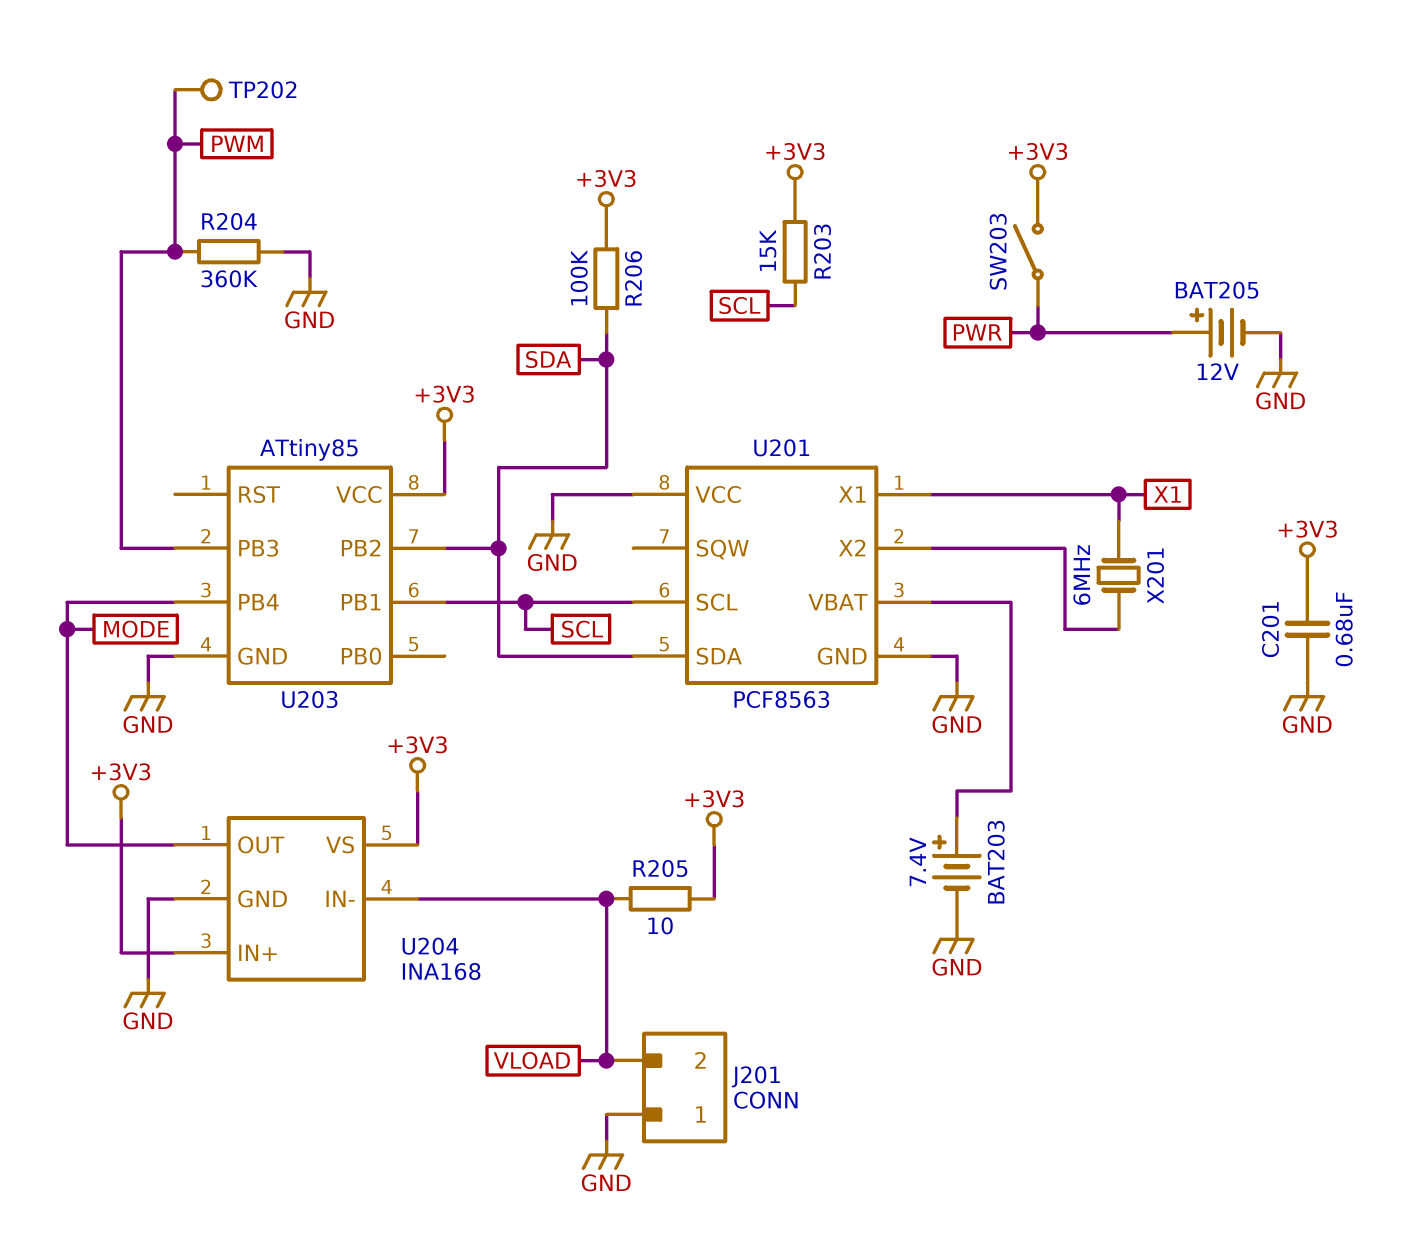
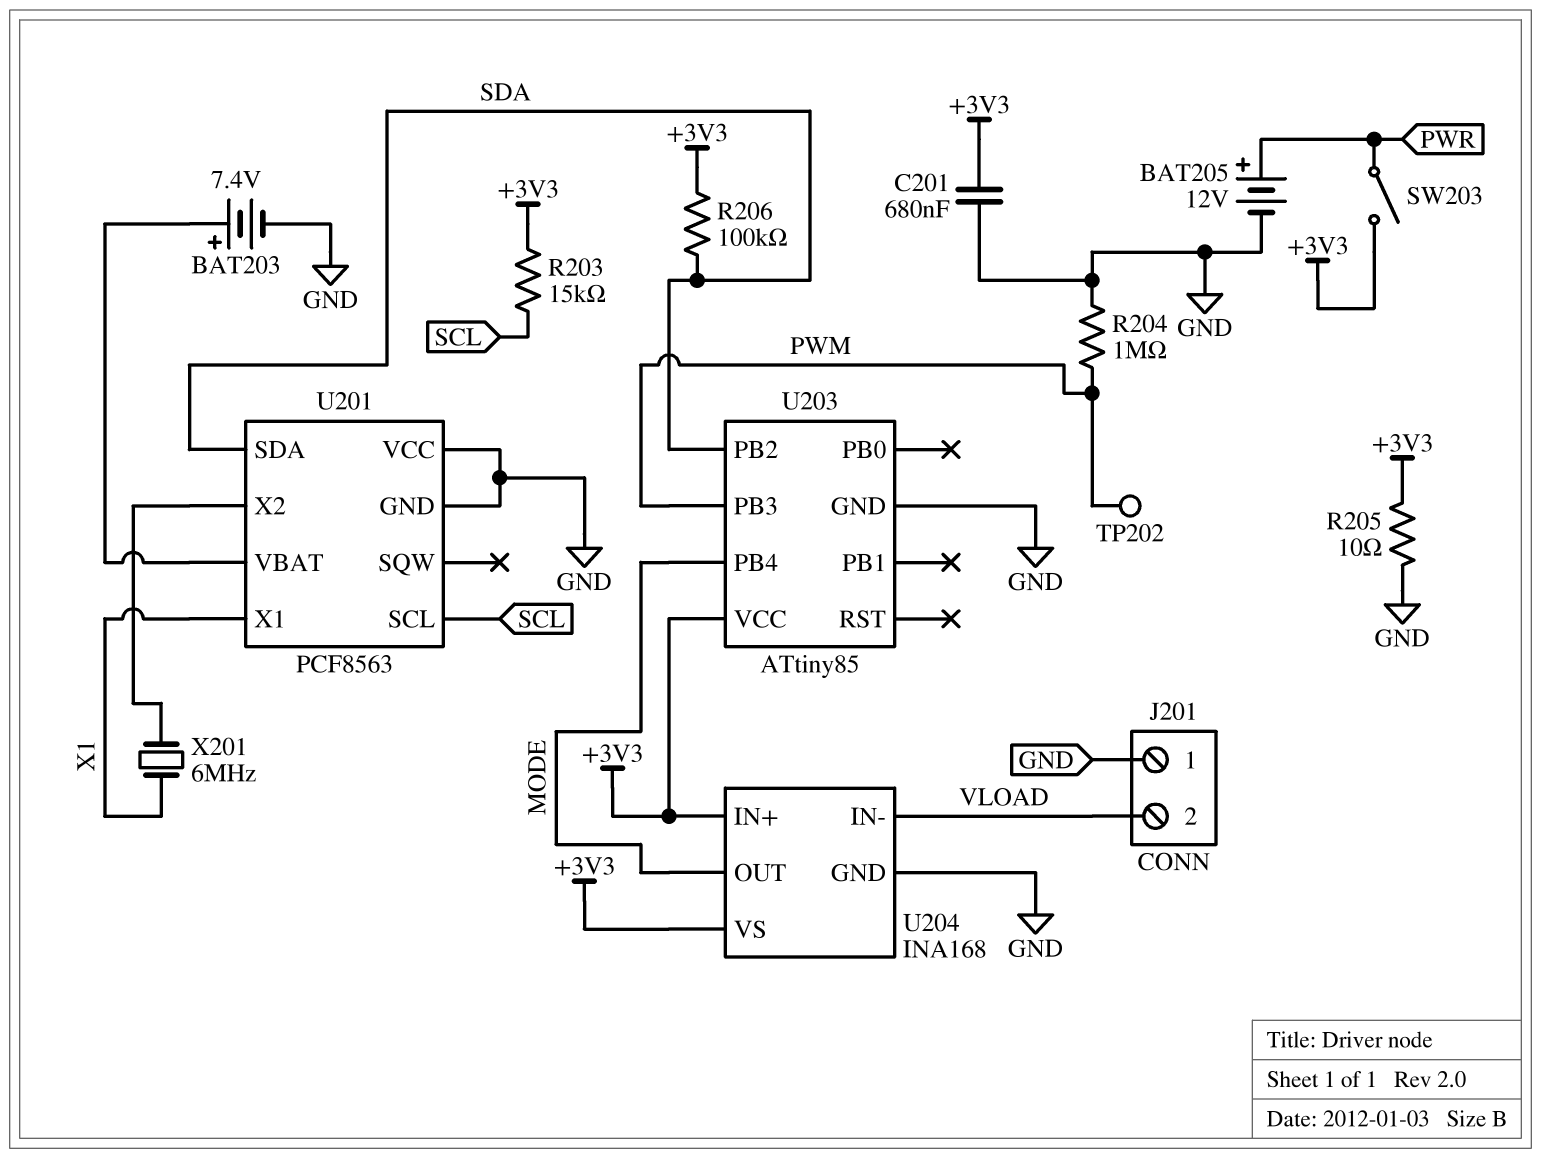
R204: 360k (GND, PWM) -> 1M (GND, PWM)
R205: 10 (+3V3, VLOAD) -> 10 (+3V3, GND)
U203 pin PB1: SCL -> none

